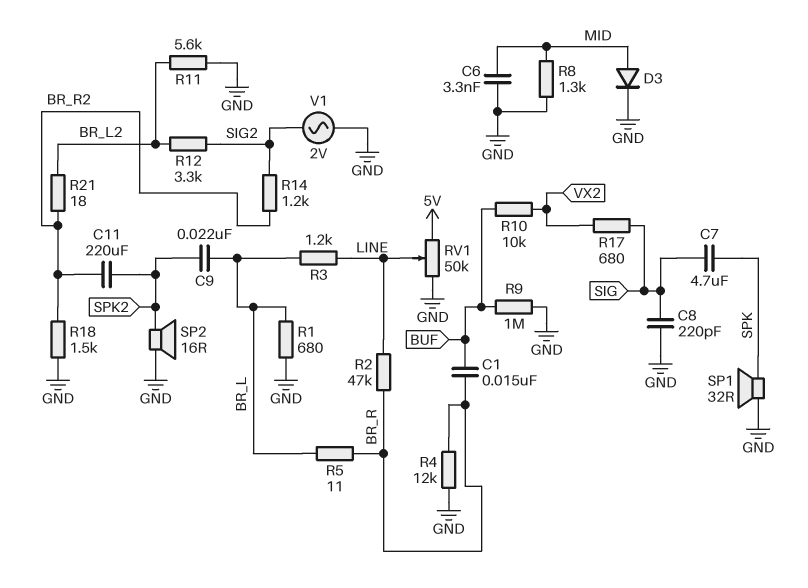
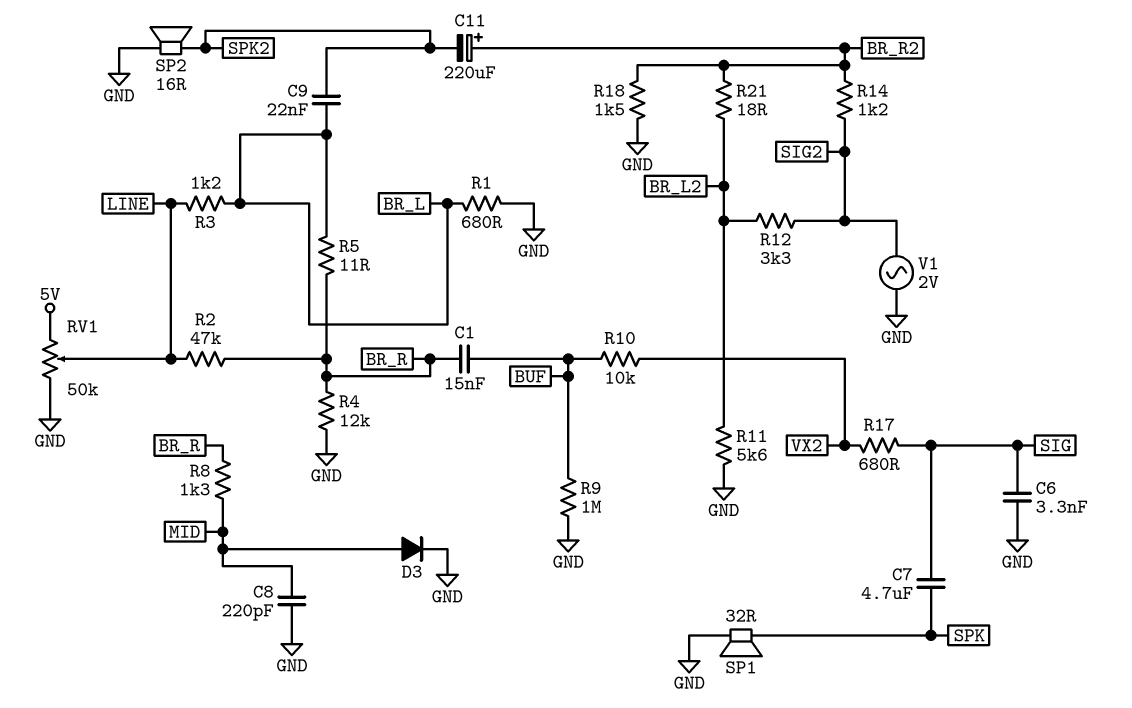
C6: 3.3nF (GND, MID) -> 3.3nF (GND, SIG)
C8: 220pF (GND, SIG) -> 220pF (GND, MID)
C11: 220uF (BR_R2, SPK2) -> 220uF (plus BR_R2, minus SPK2)
R8: 1.3k (GND, MID) -> 1.3k (BR_R, MID)

